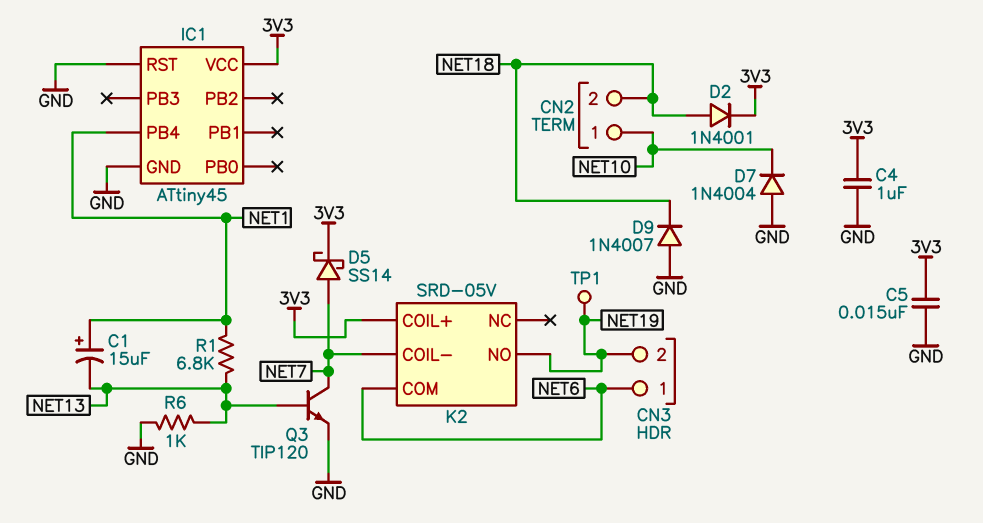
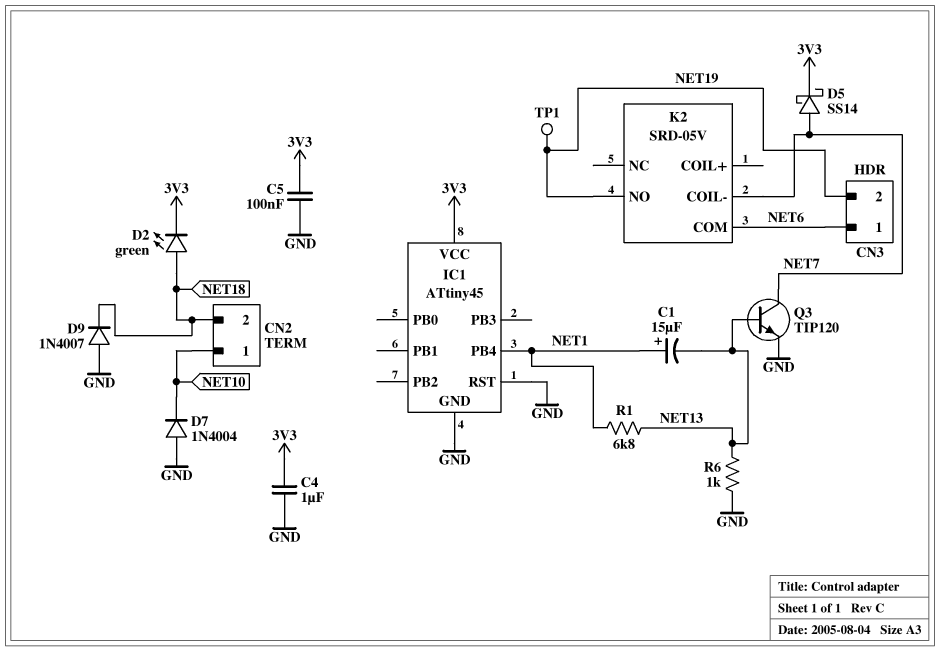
C5: 15nF (3V3, GND) -> 100nF (3V3, GND)
D2: diode 1N4001 (A NET18, K 3V3) -> LED green (A NET18, K 3V3)
K2 pin COIL+: 3V3 -> none

